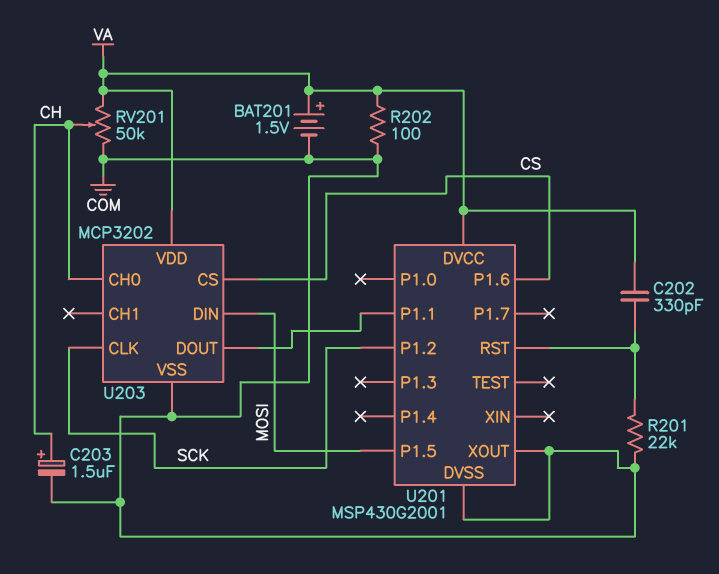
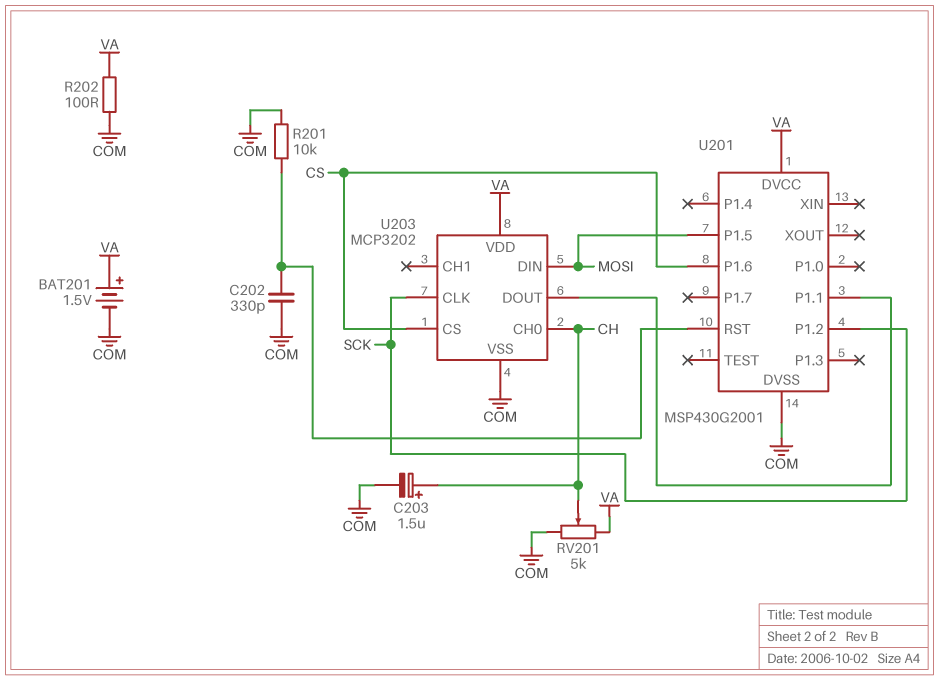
C202: 330pF (U201/RST, VA) -> 330pF (COM, U201/RST)
R201: 22k (COM, U201/RST) -> 10k (COM, U201/RST)
RV201: 50k (COM, VA, wiper CH) -> 5k (COM, VA, wiper CH)
U201 pin XOUT: COM -> none

